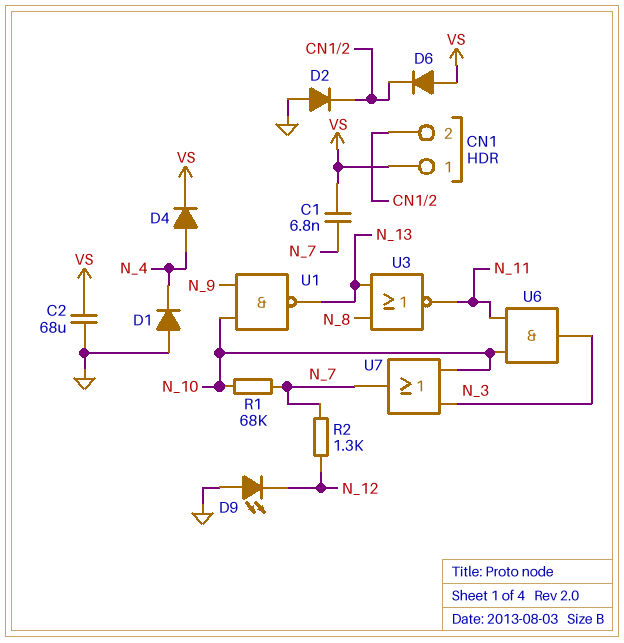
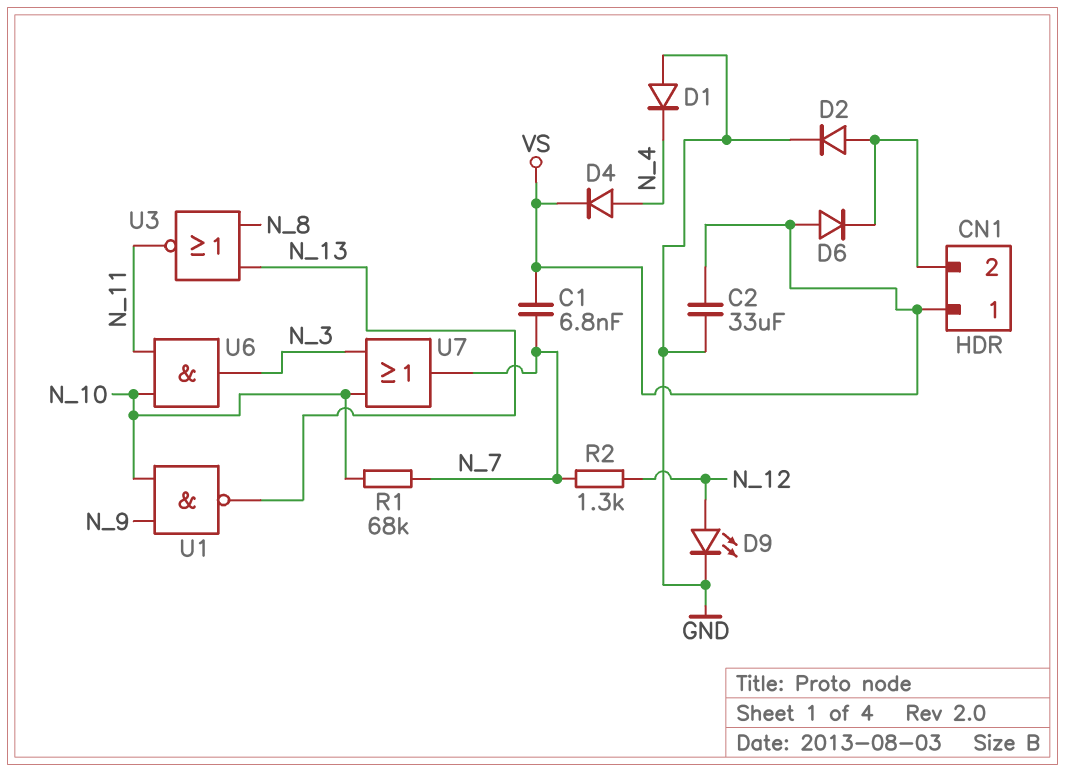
C2: 68uF (GND, VS) -> 33uF (GND, VS)
D2: diode (A GND, K CN1/2) -> diode (A CN1/2, K GND)
D9: LED (A GND, K N_12) -> LED (A N_12, K GND)

